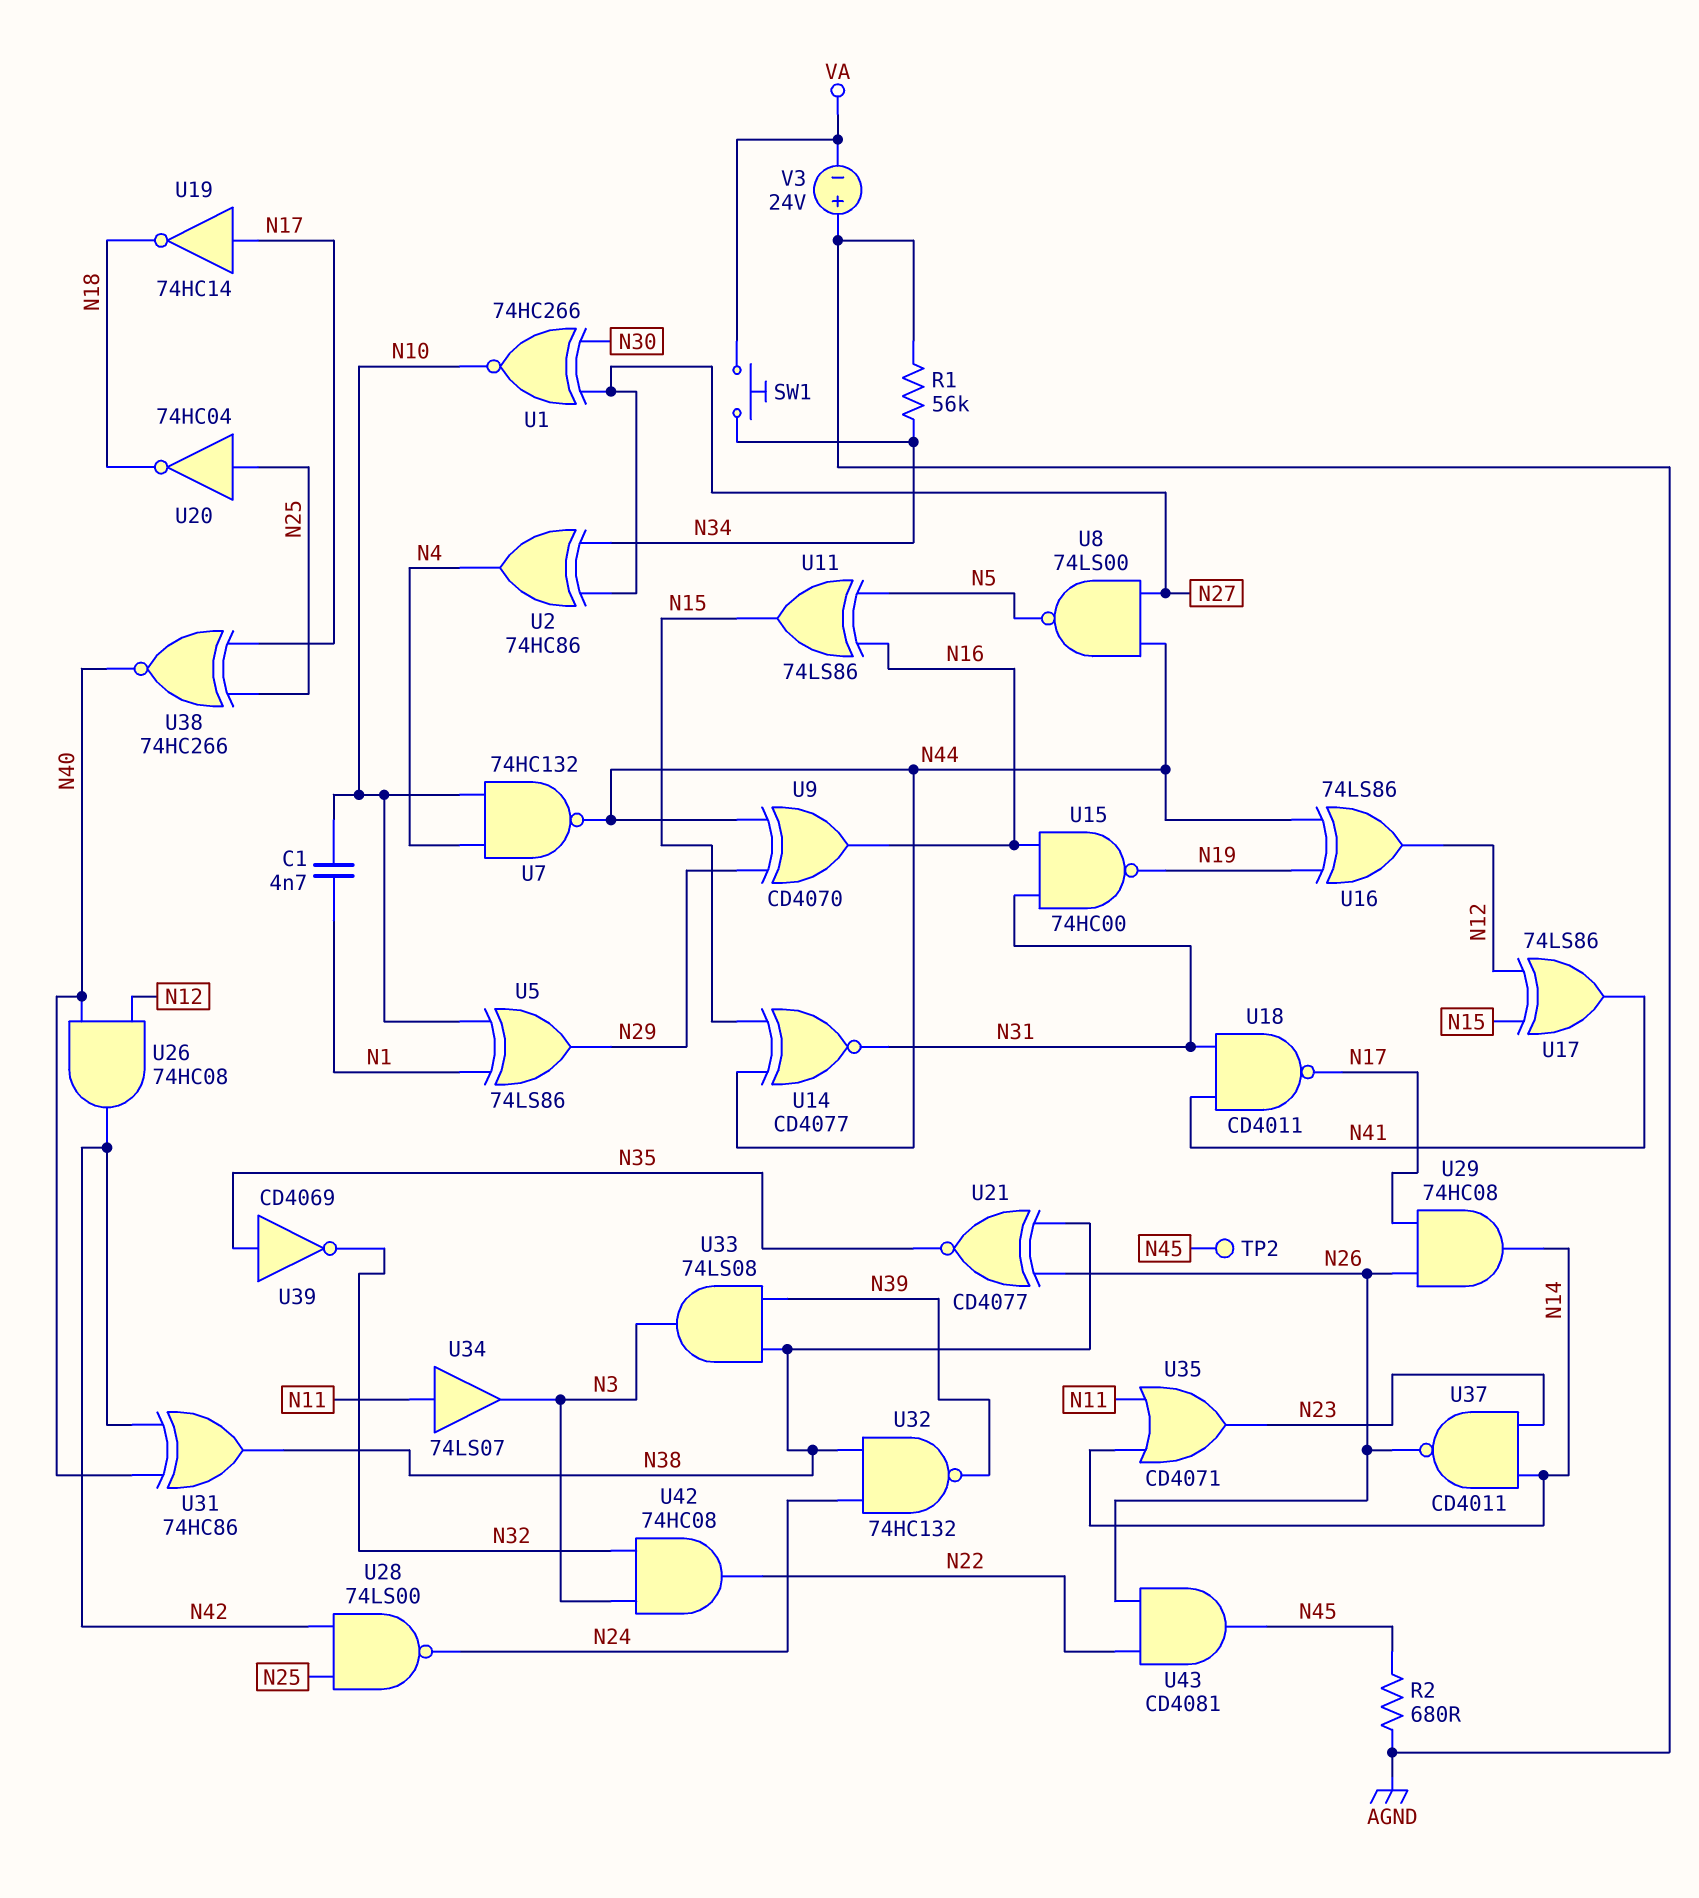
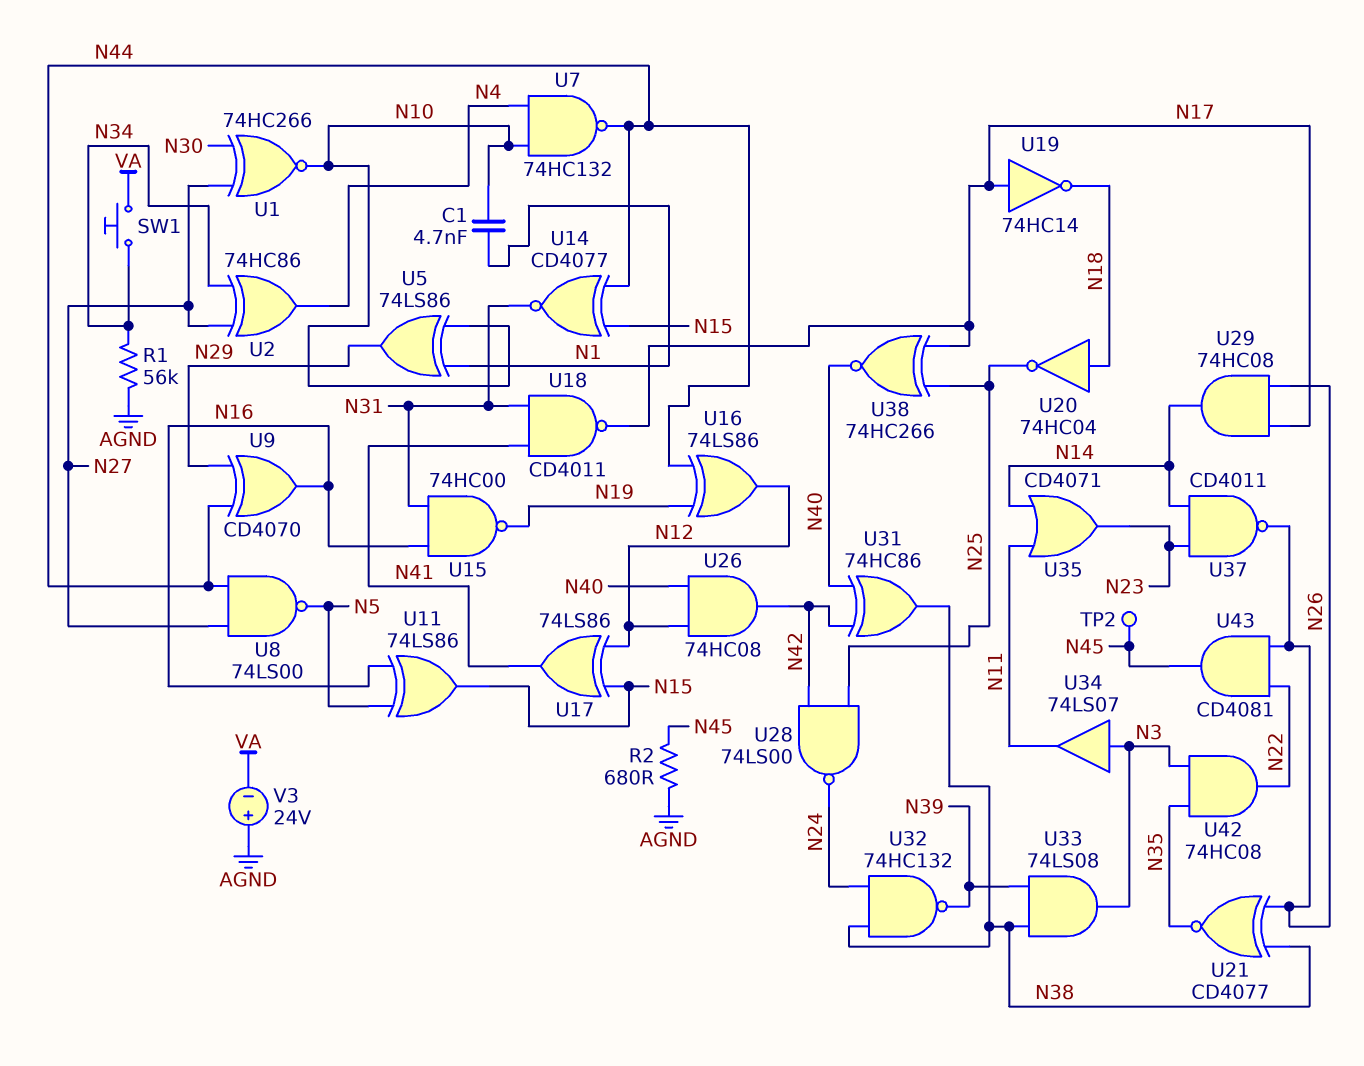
U20: NOT 74HC04 (in N25, out N18) -> NOT 74HC04 (in N18, out N25)
U34: buffer 74LS07 (in N11, out N3) -> buffer 74LS07 (in N3, out N11)
U39: NOT CD4069 (in N35, out N32) -> none
U42: AND 74HC08 (in N3, in N32, out N22) -> AND 74HC08 (in N3, in N35, out N22)

